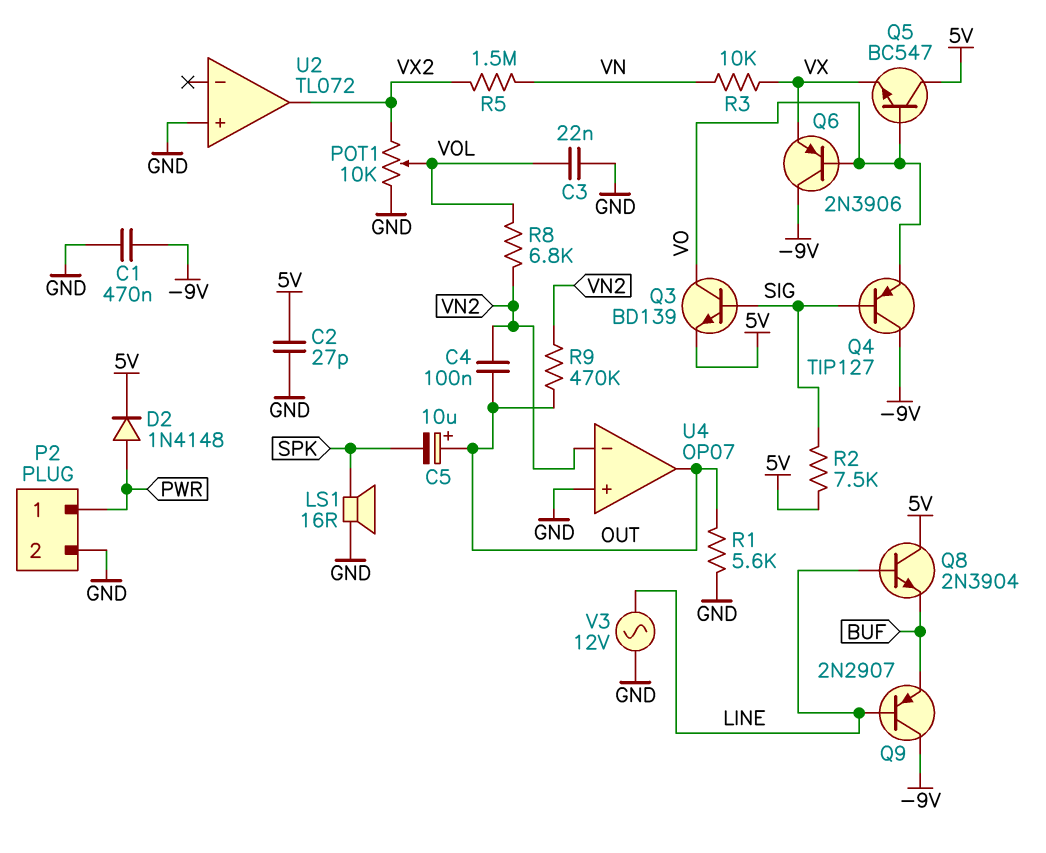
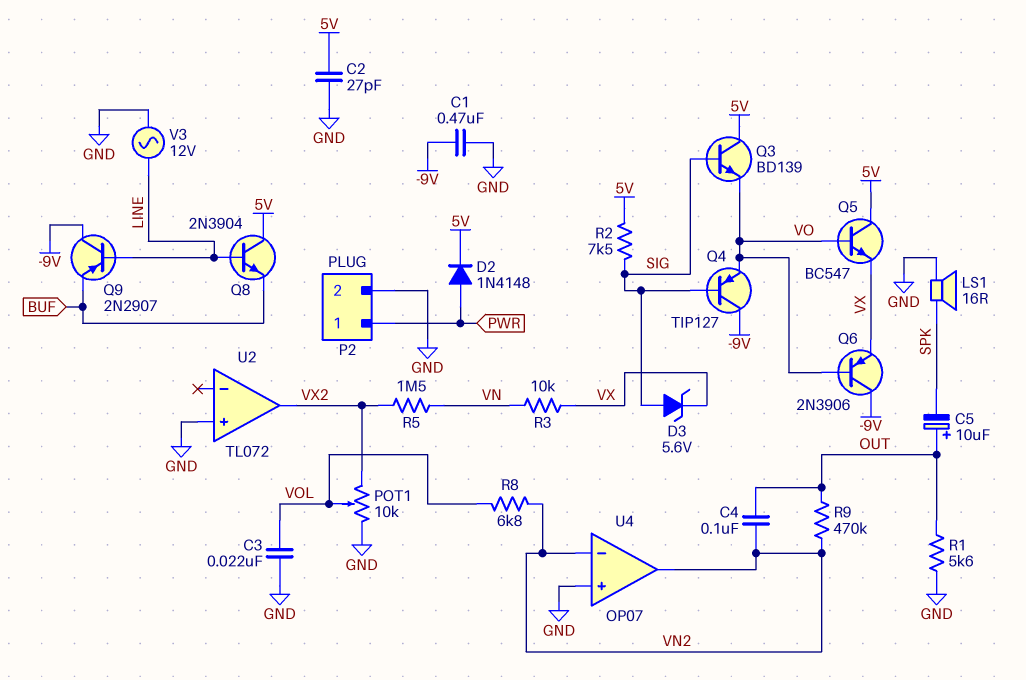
D3: none -> zener 5.6V (A SIG, K VX)
Q3: NPN BD139 (B SIG, C VO, E 5V) -> NPN BD139 (B SIG, C 5V, E VO)
U4 pin out: OUT -> VN2

